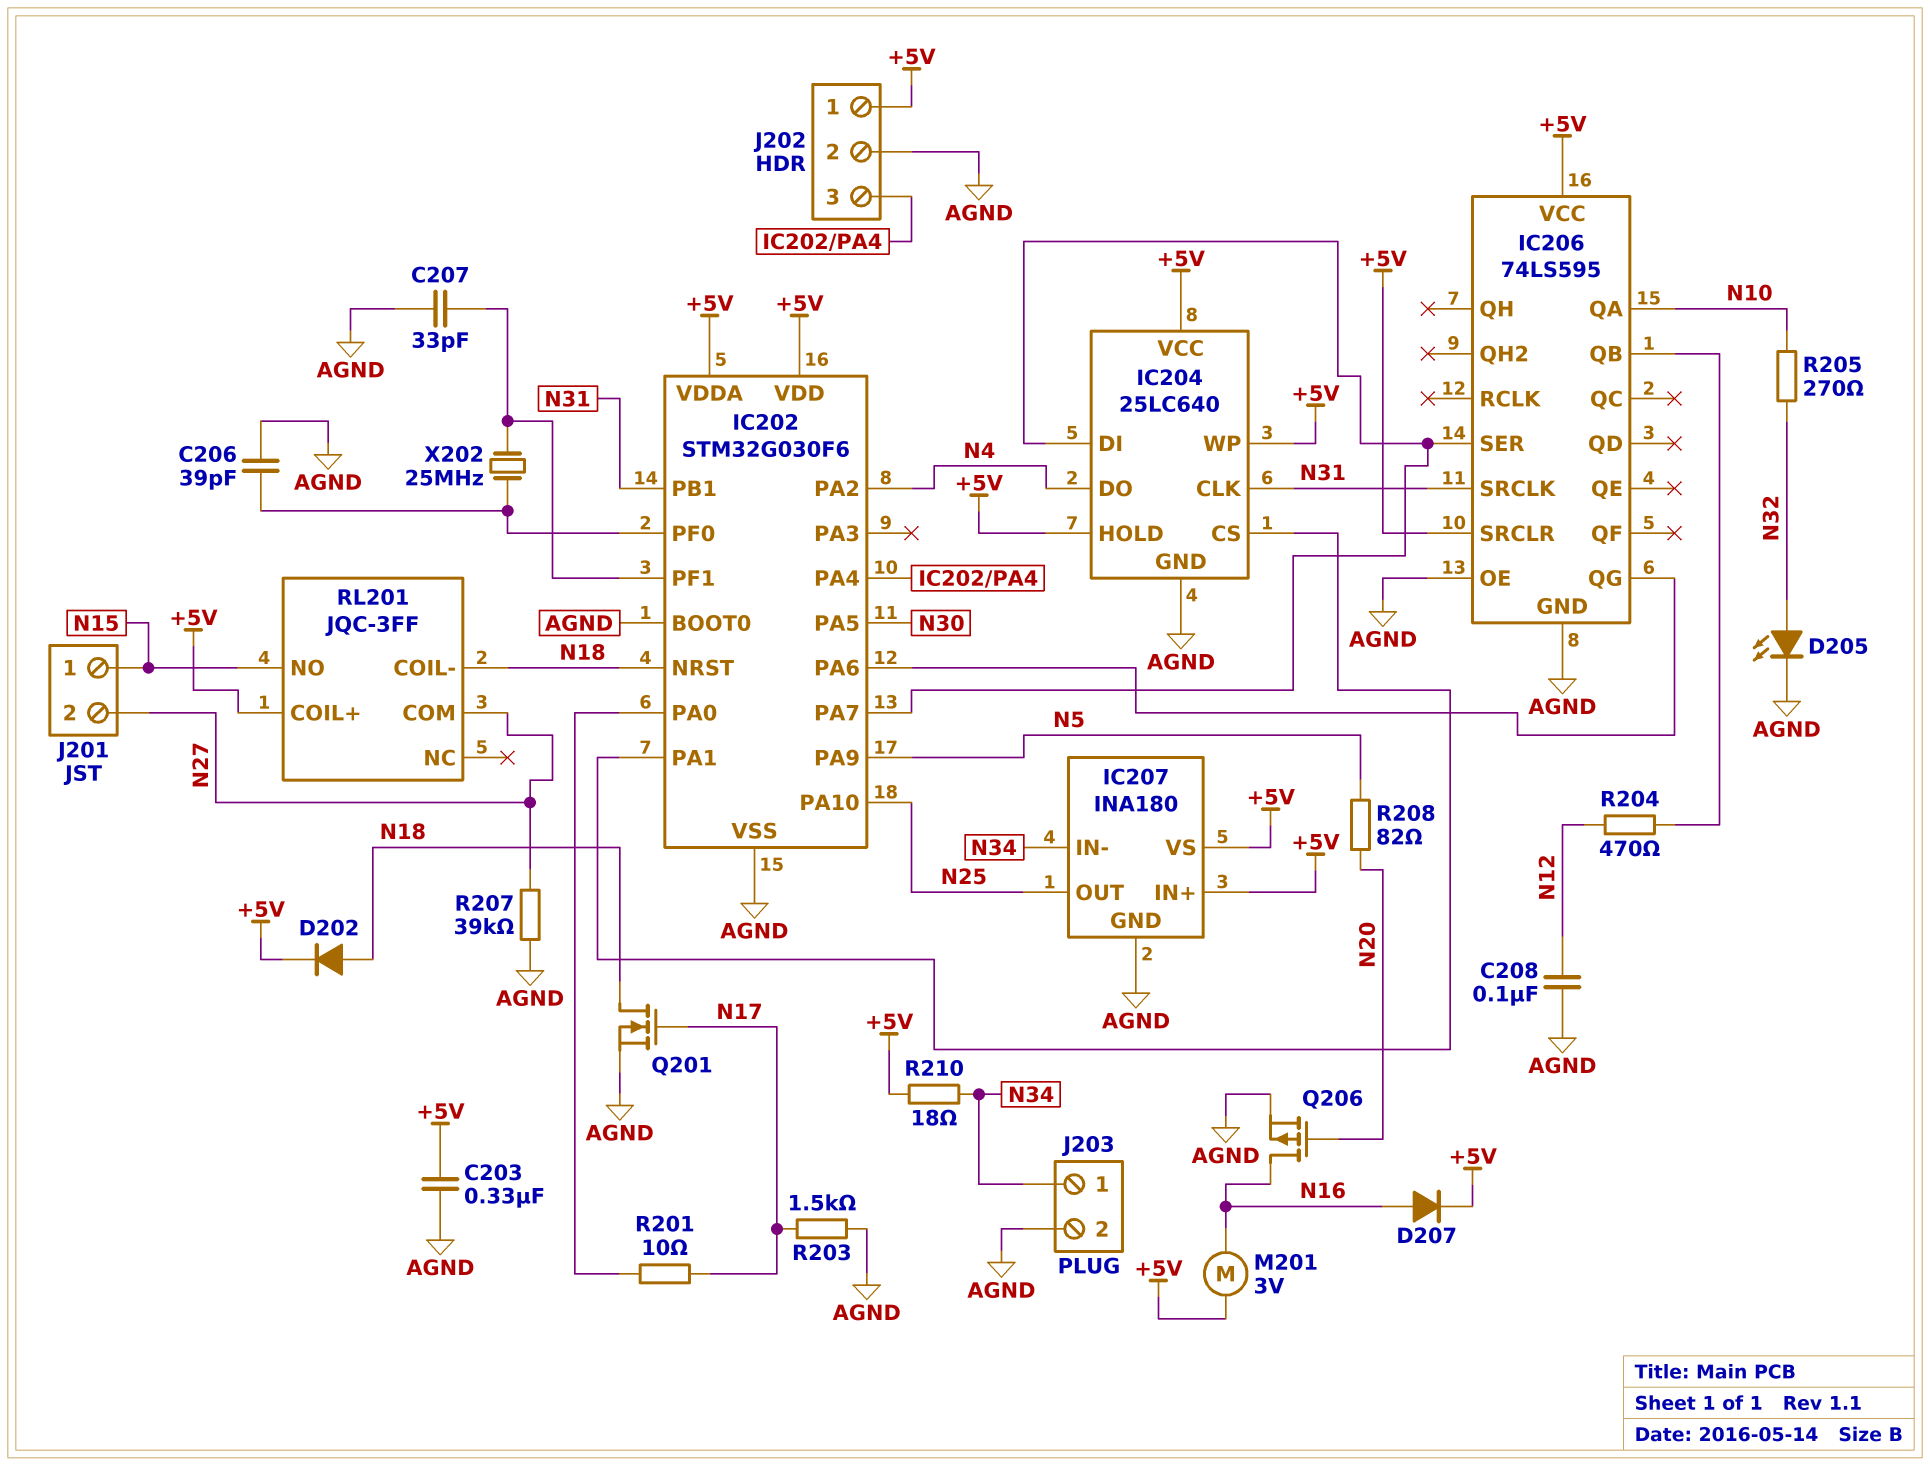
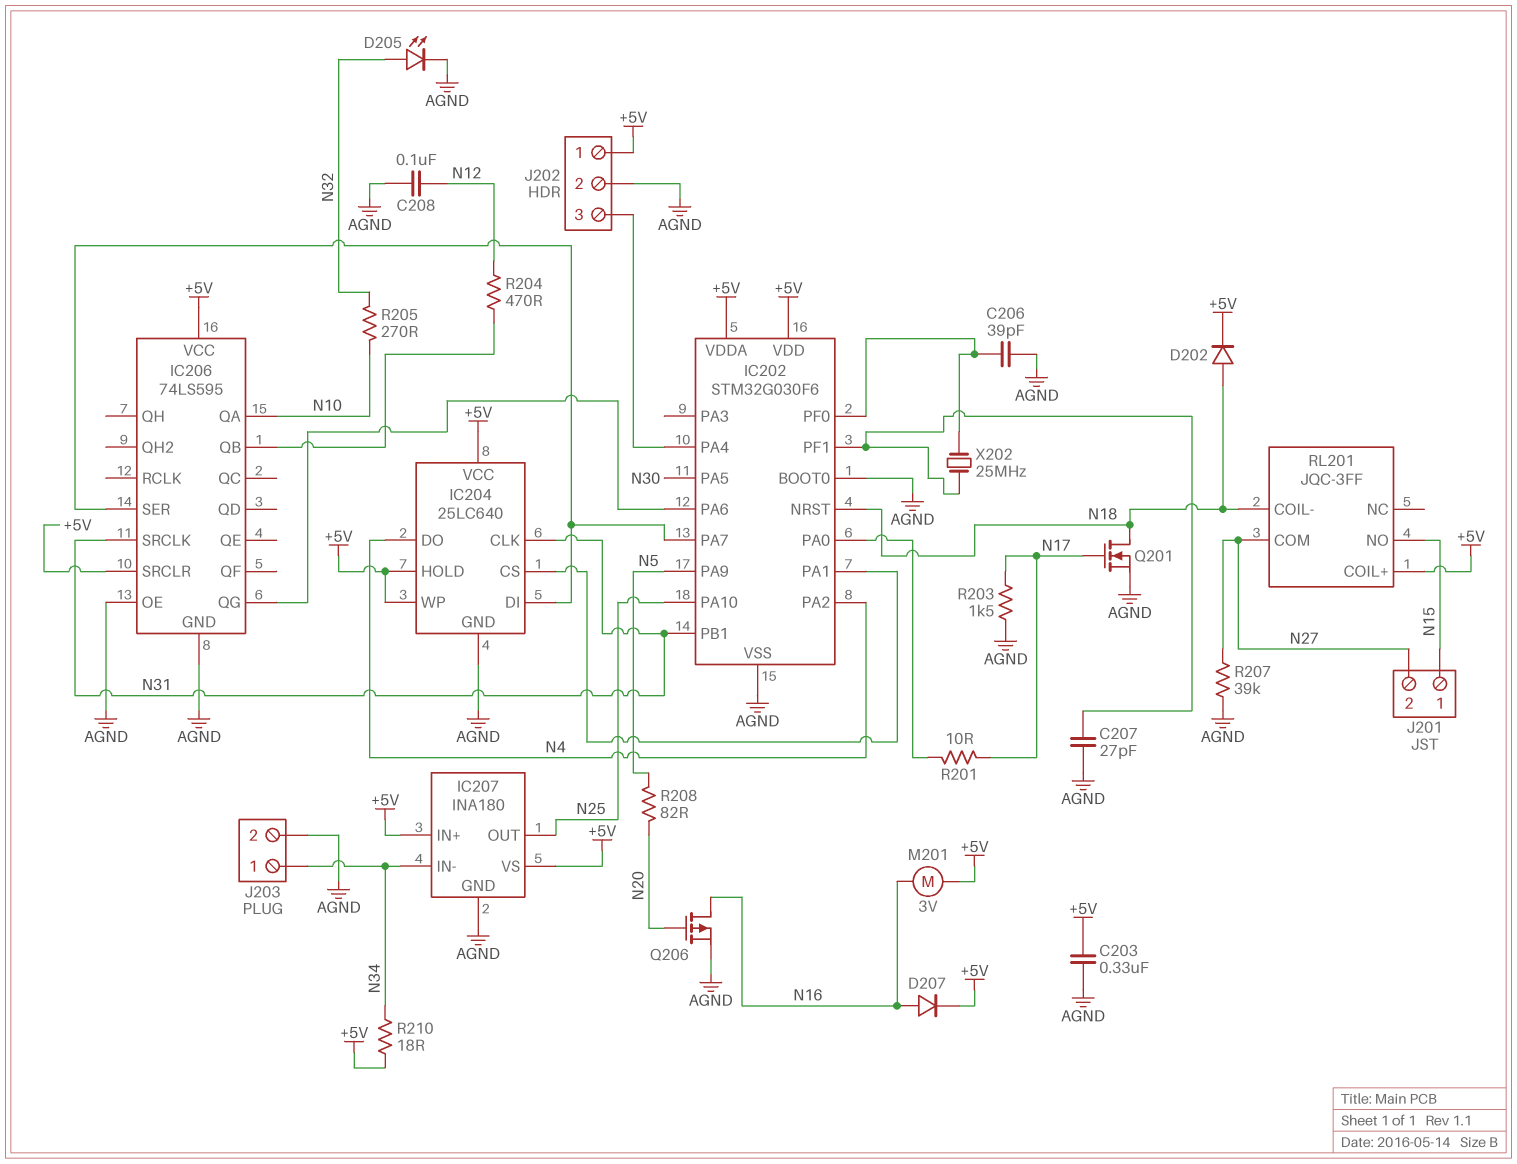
C207: 33pF (AGND, IC202/PF1) -> 27pF (AGND, IC202/PF1)

